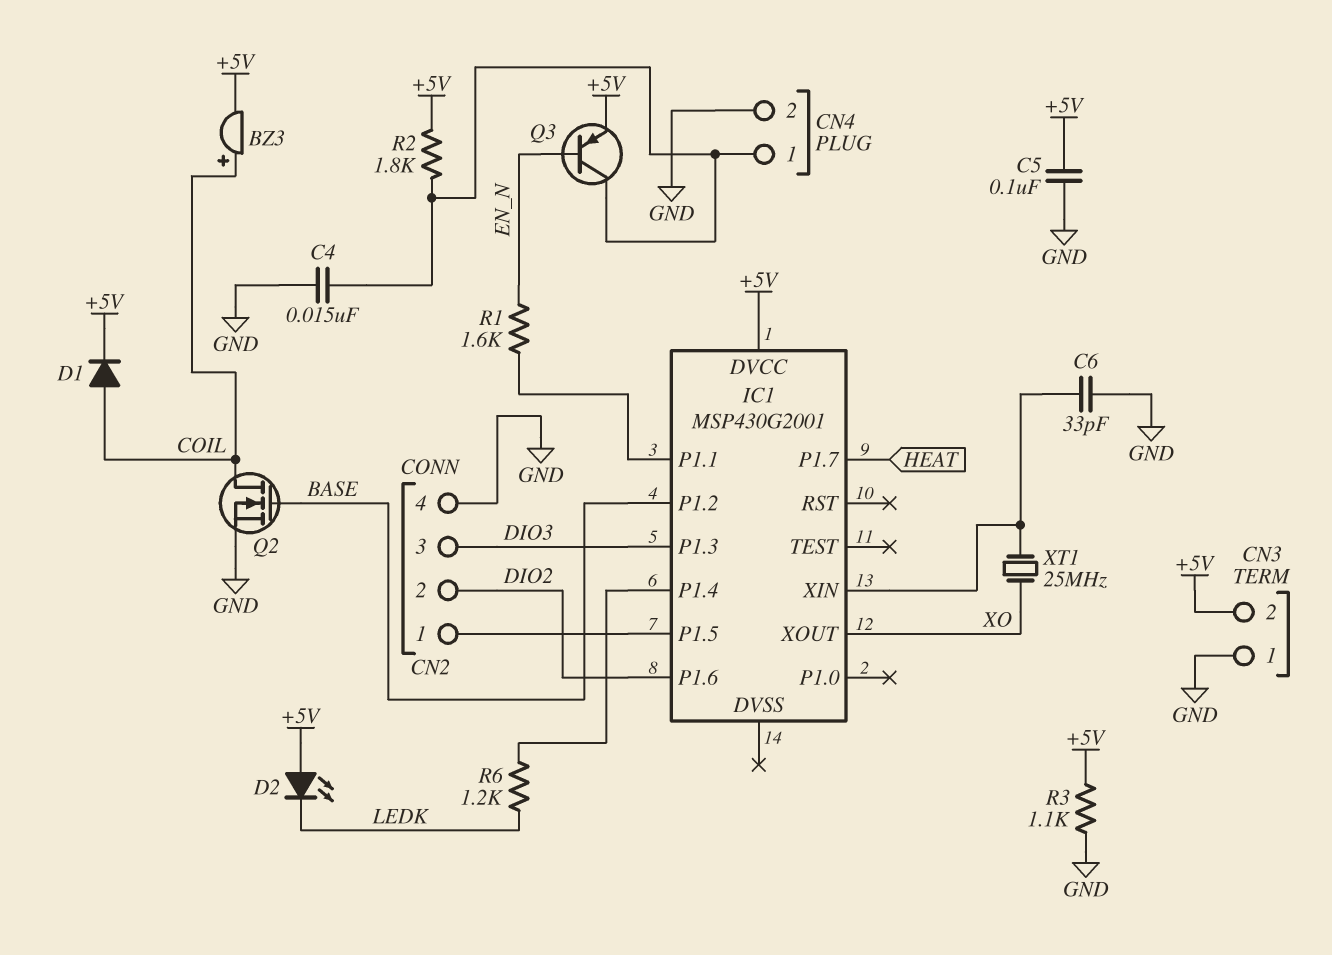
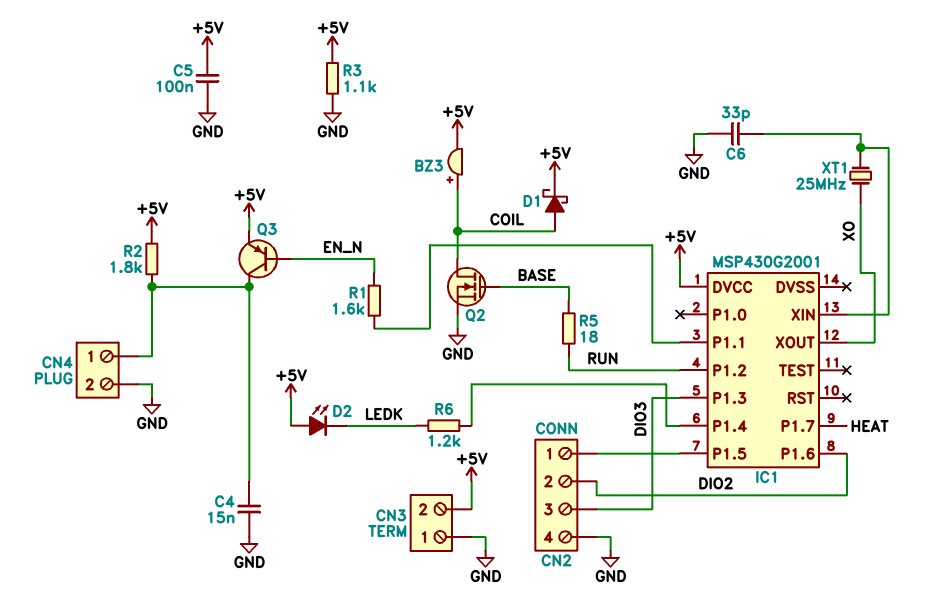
D1: diode (A COIL, K +5V) -> schottky (A COIL, K +5V)
IC1 pin P1.2: BASE -> RUN
R5: none -> 18 (BASE, RUN)

